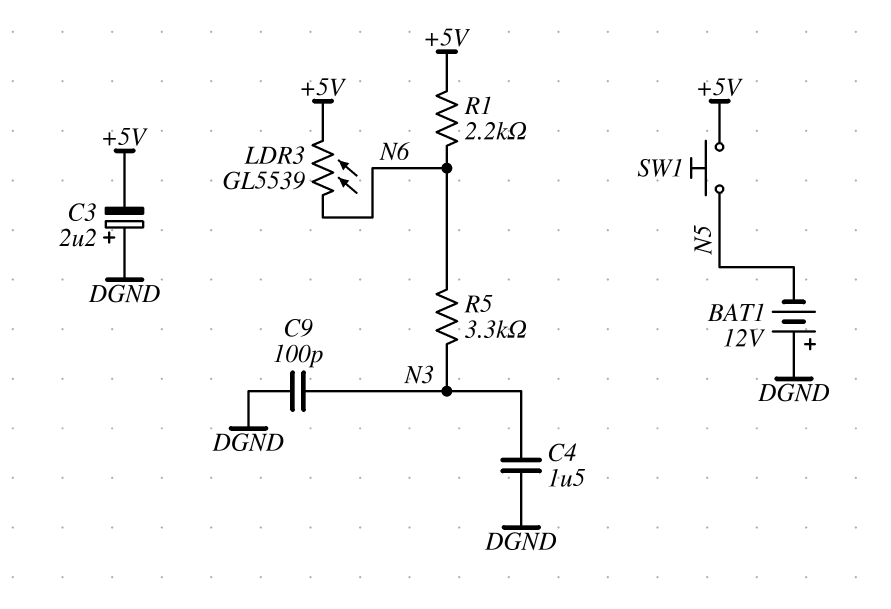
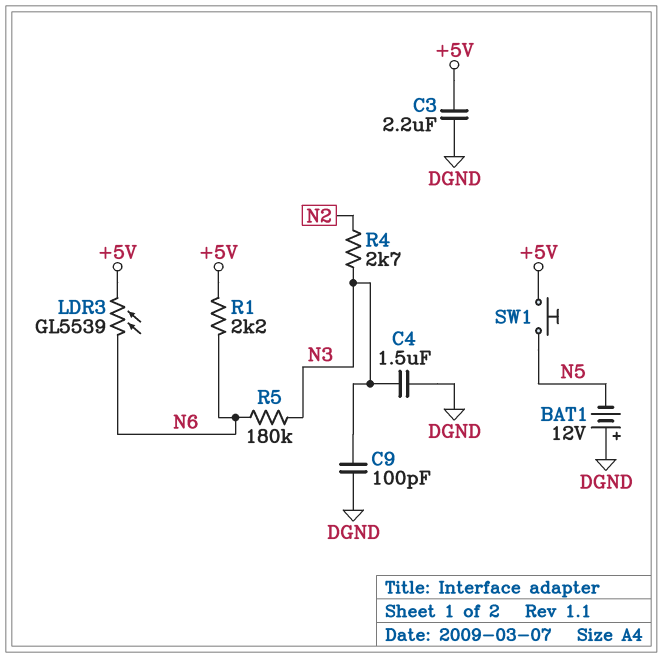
C3: 2.2uF (plus DGND, minus +5V) -> 2.2uF (+5V, DGND)
R4: none -> 2.7k (N2, N3)
R5: 3.3k (N3, N6) -> 180k (N3, N6)

